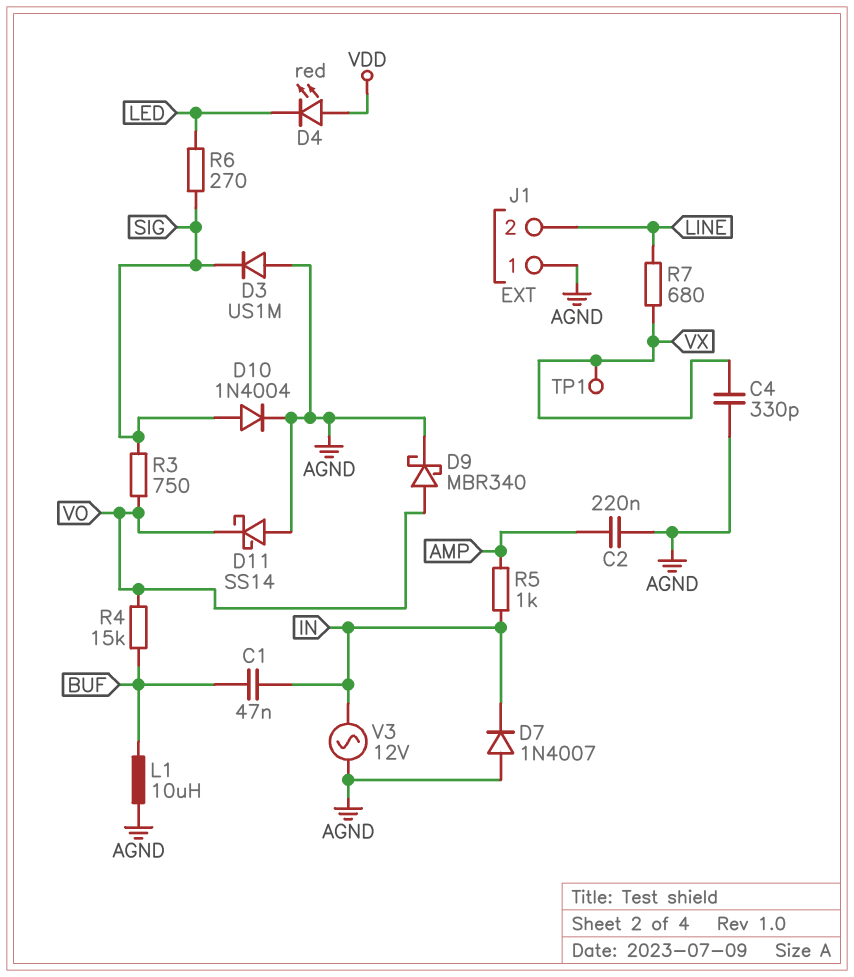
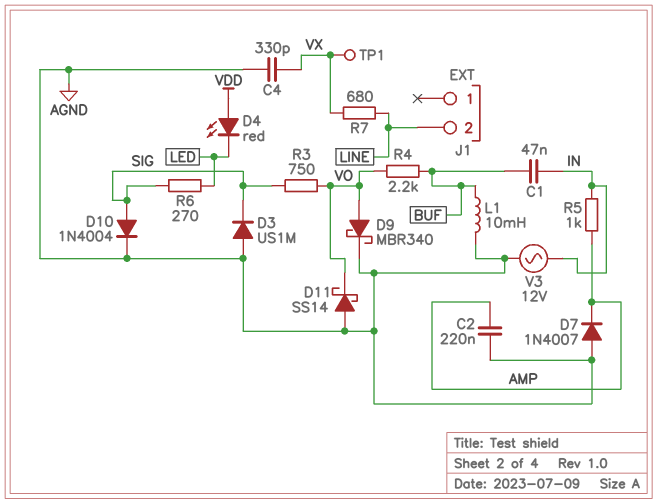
D7: diode 1N4007 (A AGND, K IN) -> diode 1N4007 (A AGND, K AMP)
J1 pin 1: AGND -> none
L1: 10uH (AGND, BUF) -> 10mH (AGND, BUF)
R4: 15k (BUF, VO) -> 2.2k (BUF, VO)

